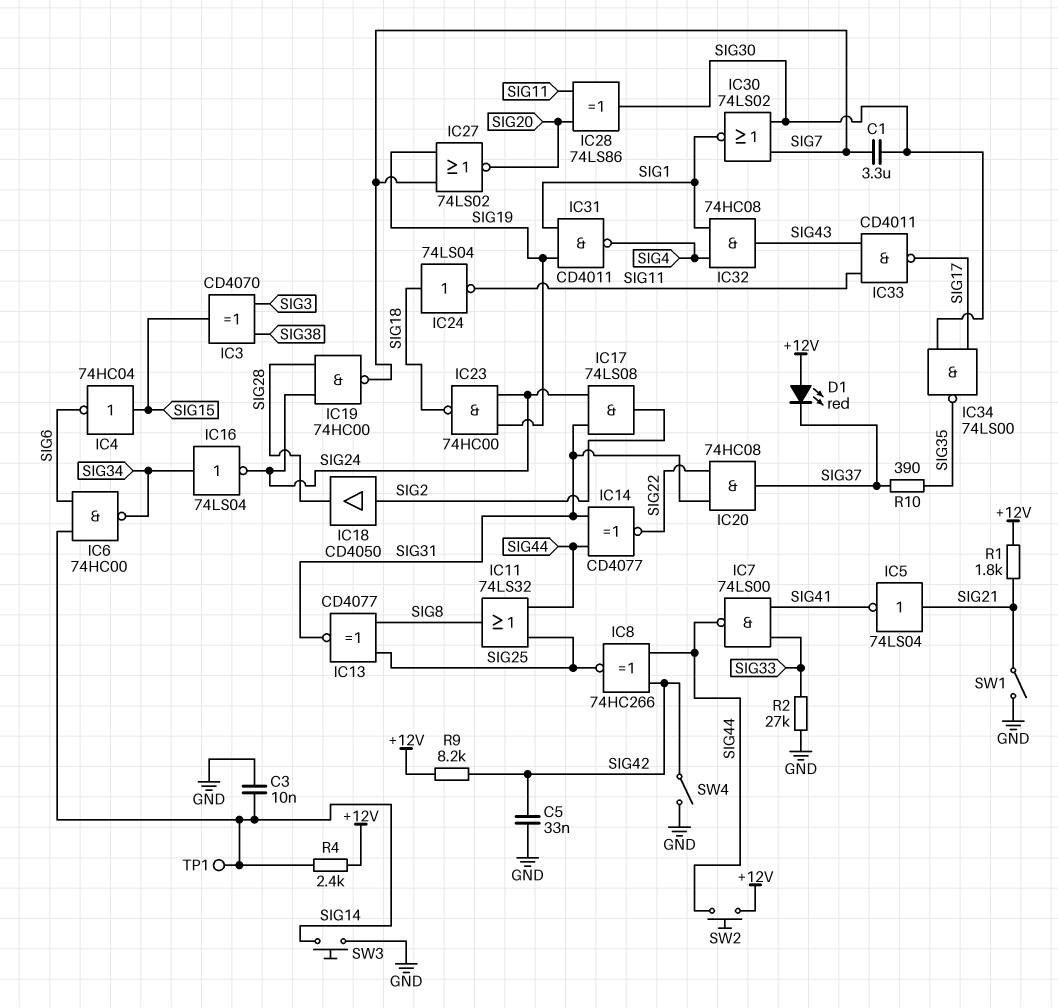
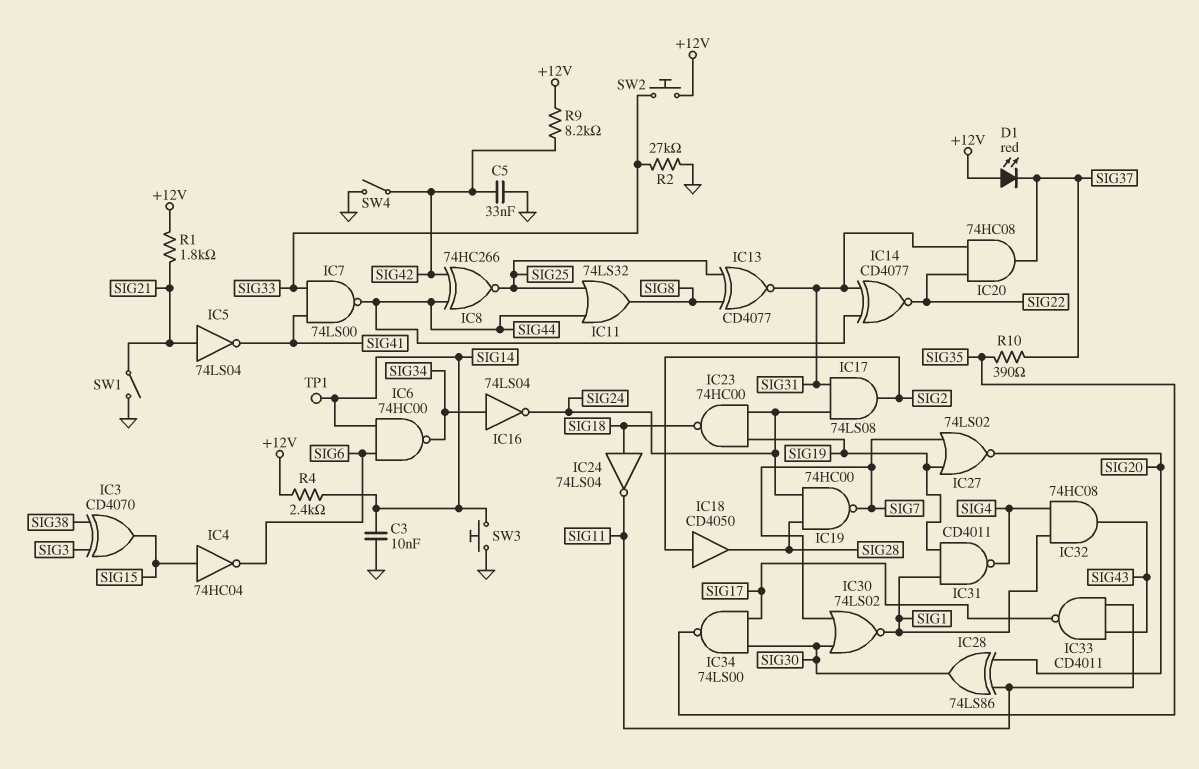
C1: 3.3uF (SIG7, SIG30) -> none
SW2: button (+12V, SIG44) -> button (+12V, SIG33)

